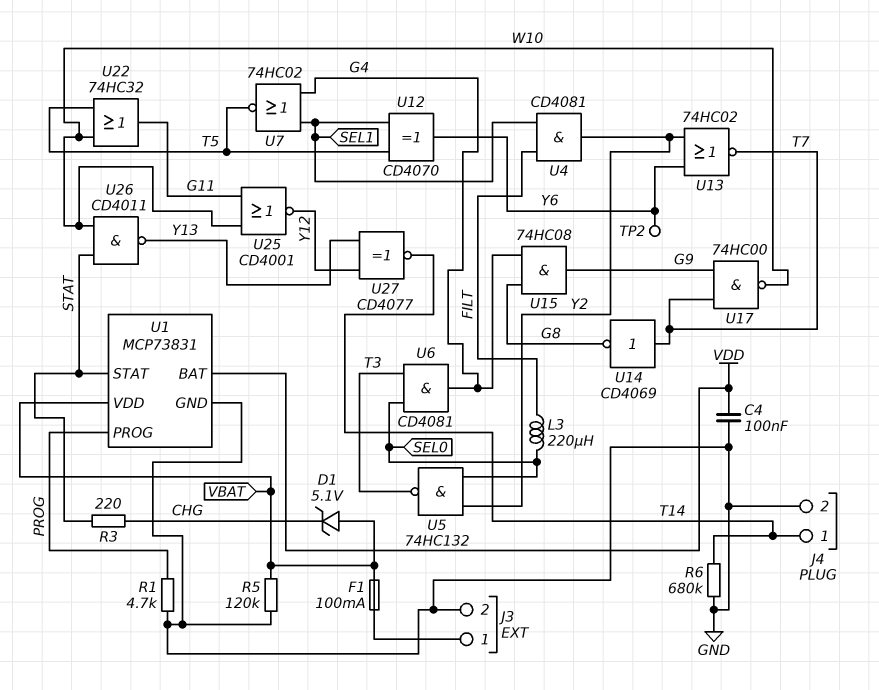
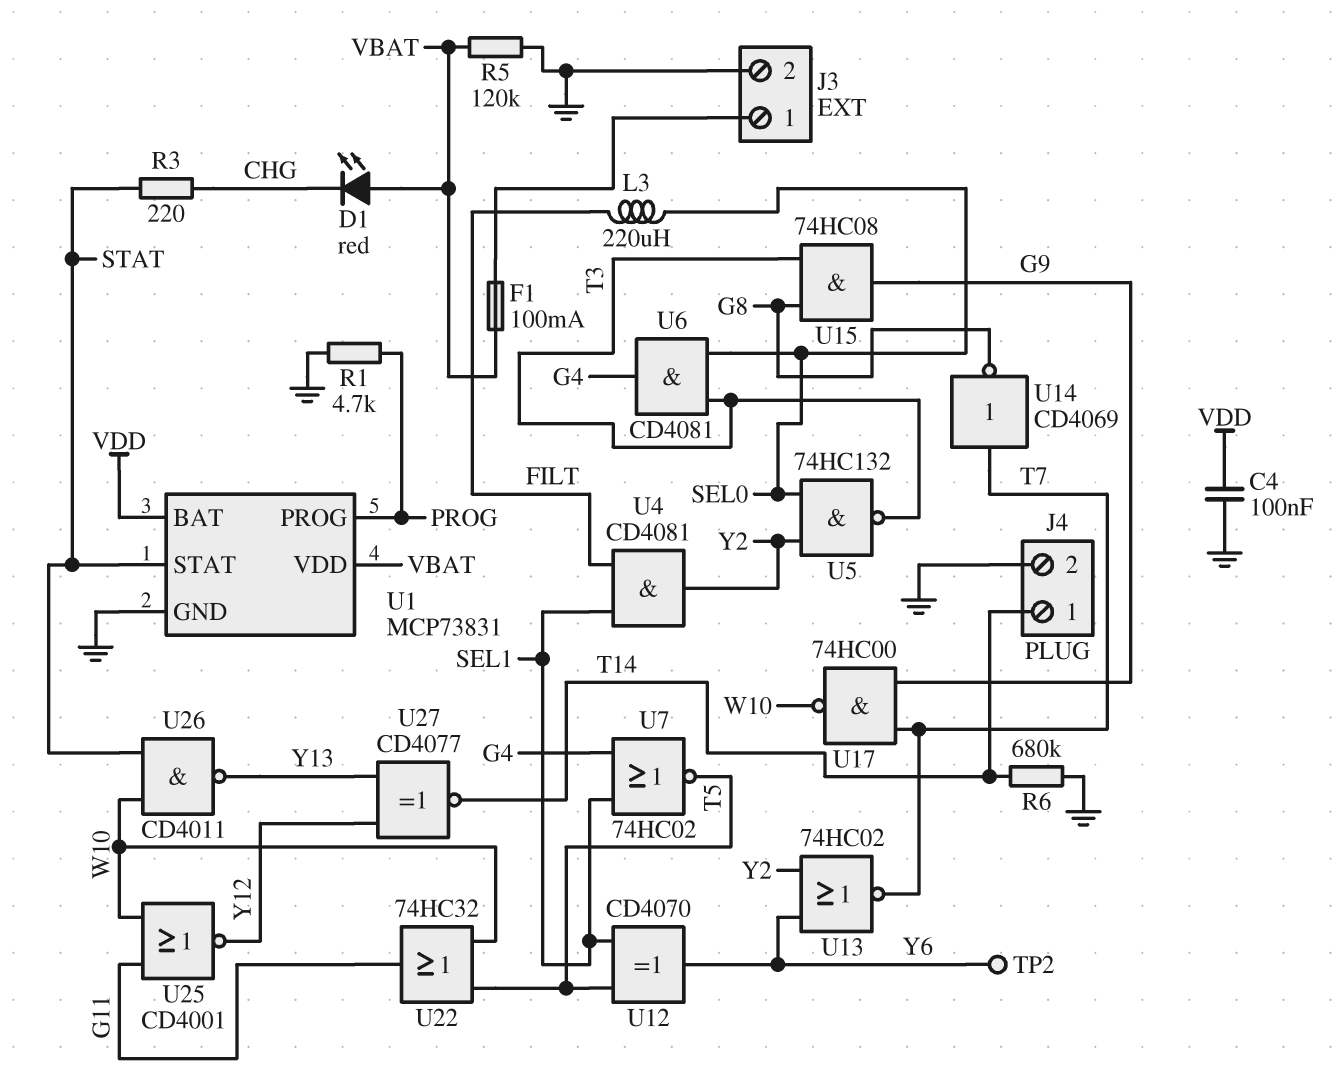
D1: zener 5.1V (A VBAT, K CHG) -> LED red (A VBAT, K CHG)
U15: AND 74HC08 (in G4, in G8, out G9) -> AND 74HC08 (in G8, in T3, out G9)

